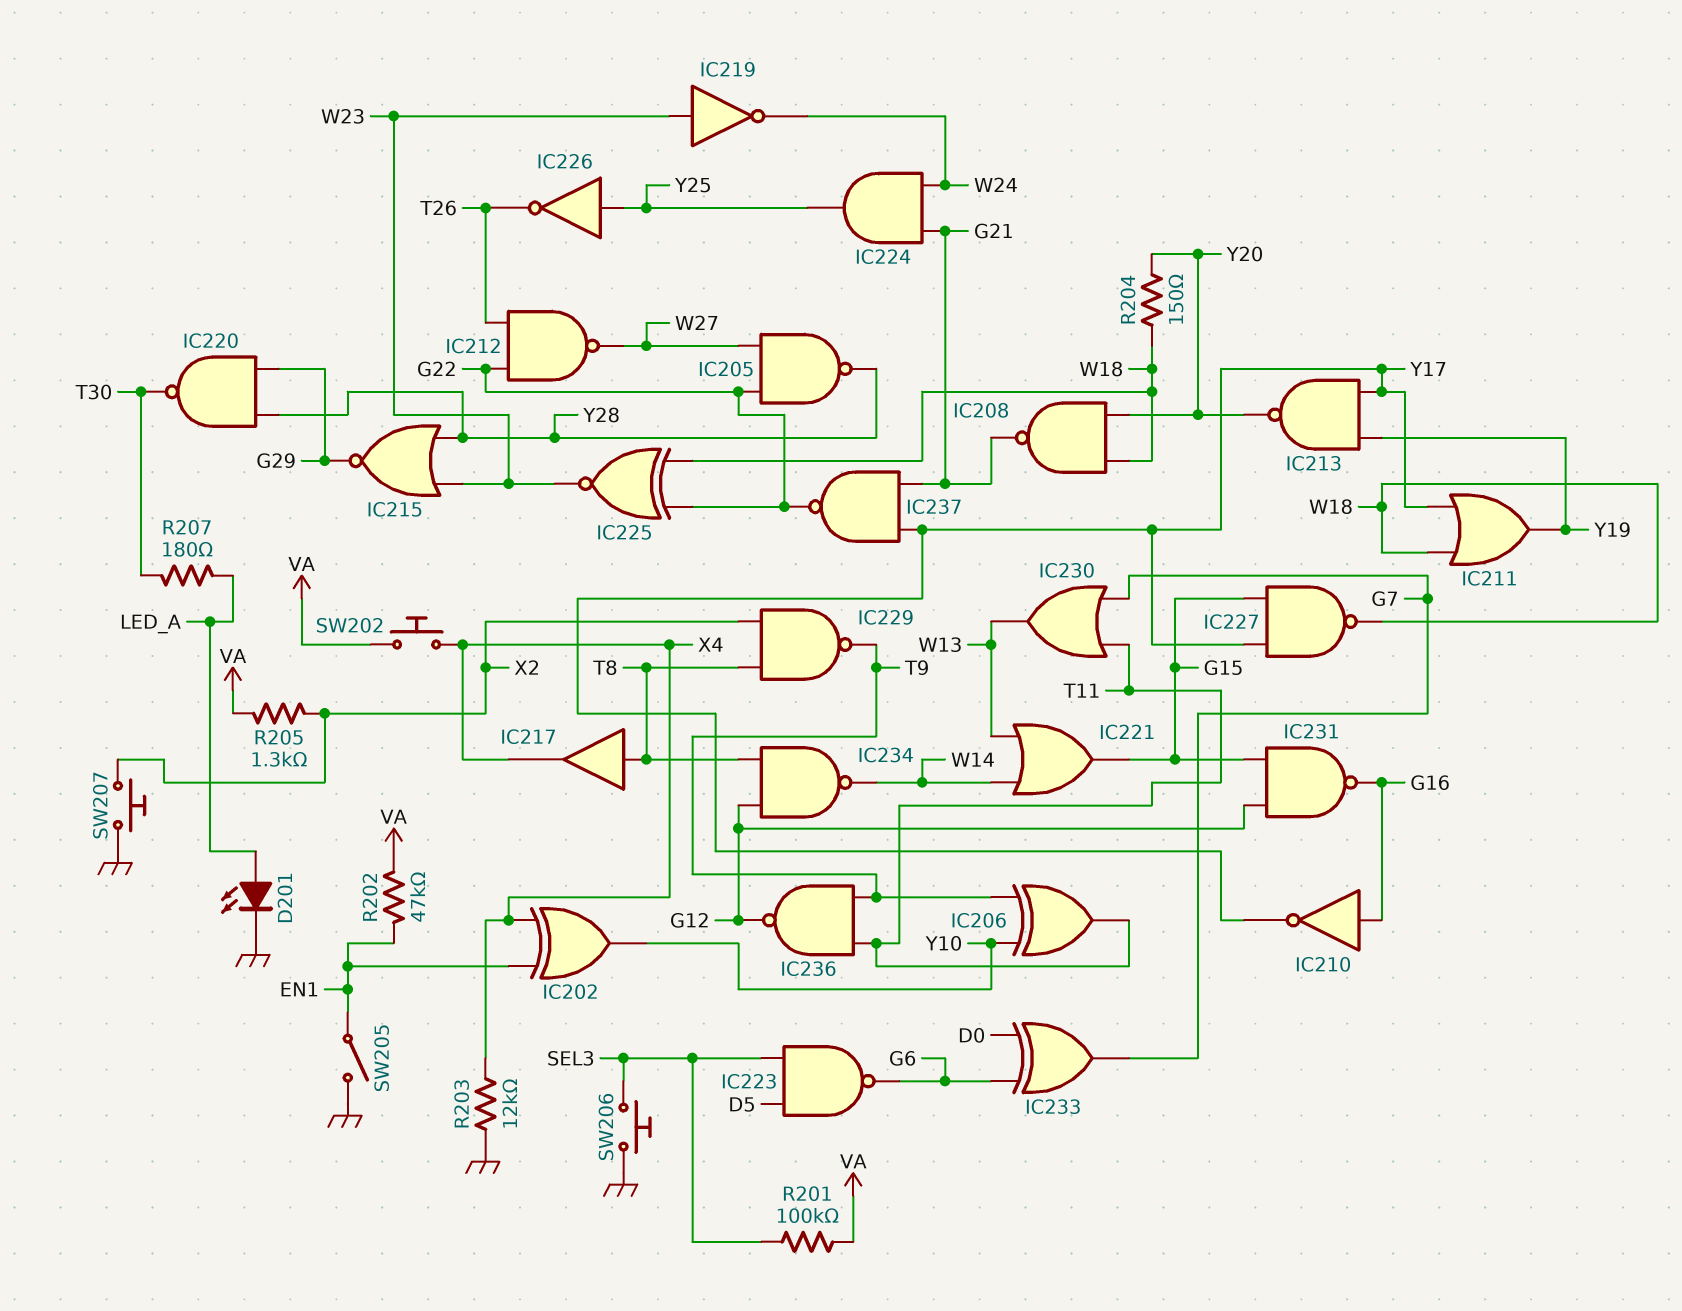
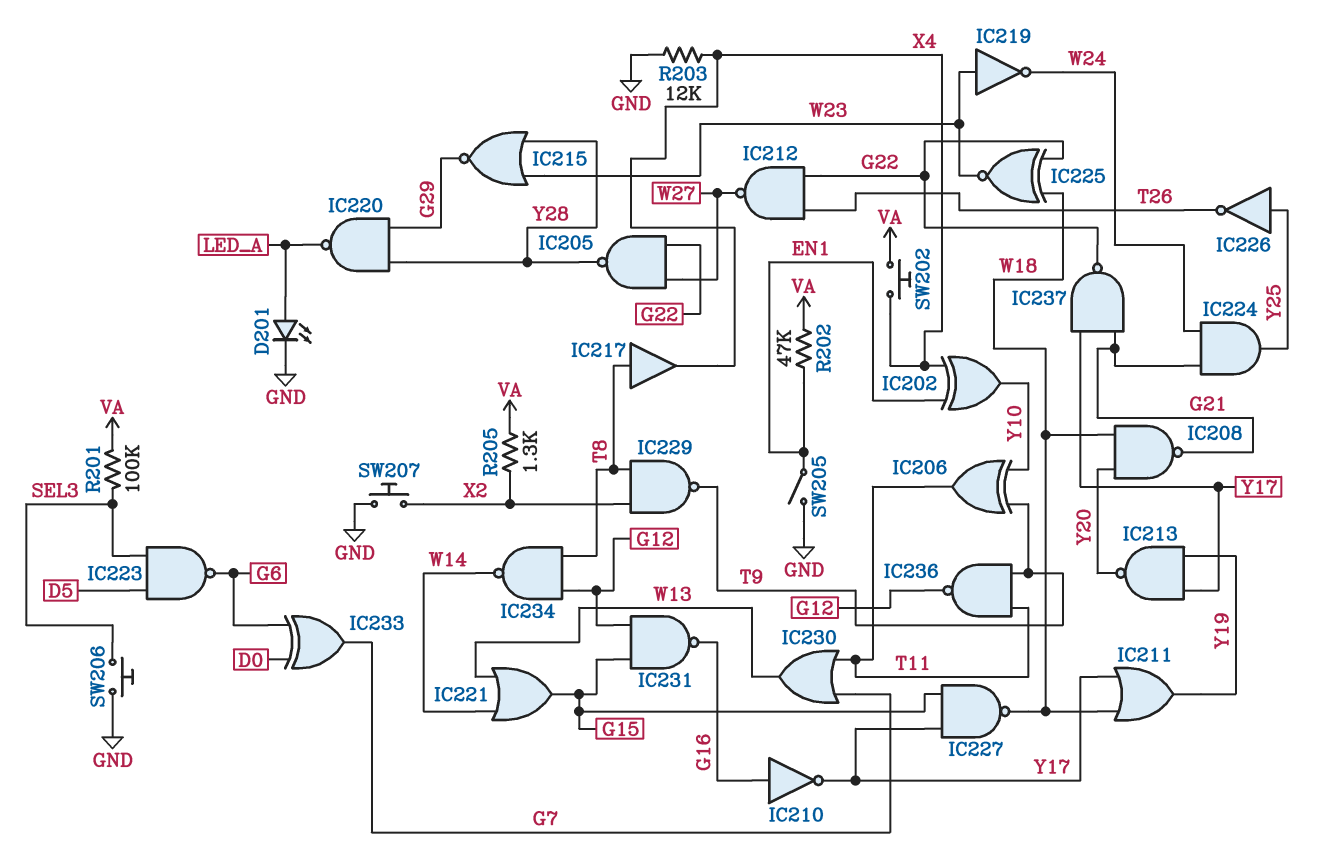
IC220: NAND (in G29, in Y28, out T30) -> NAND (in G29, in Y28, out LED_A)
R204: 150 (W18, Y20) -> none
R207: 180 (LED_A, T30) -> none

